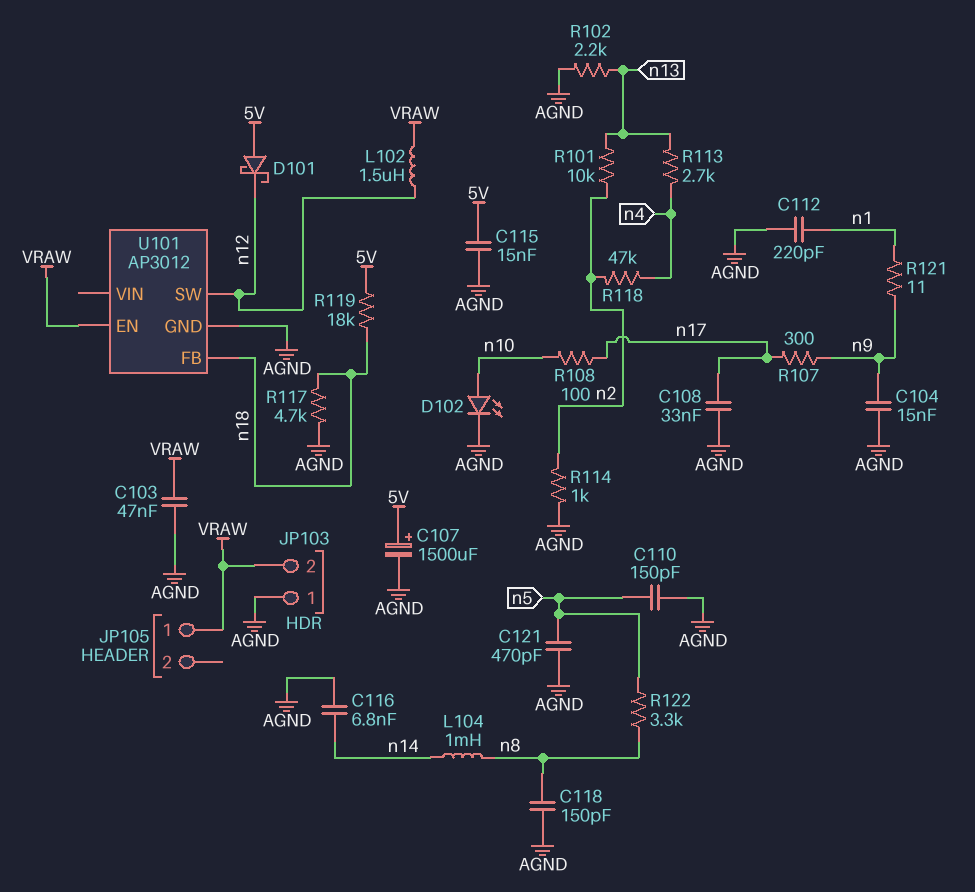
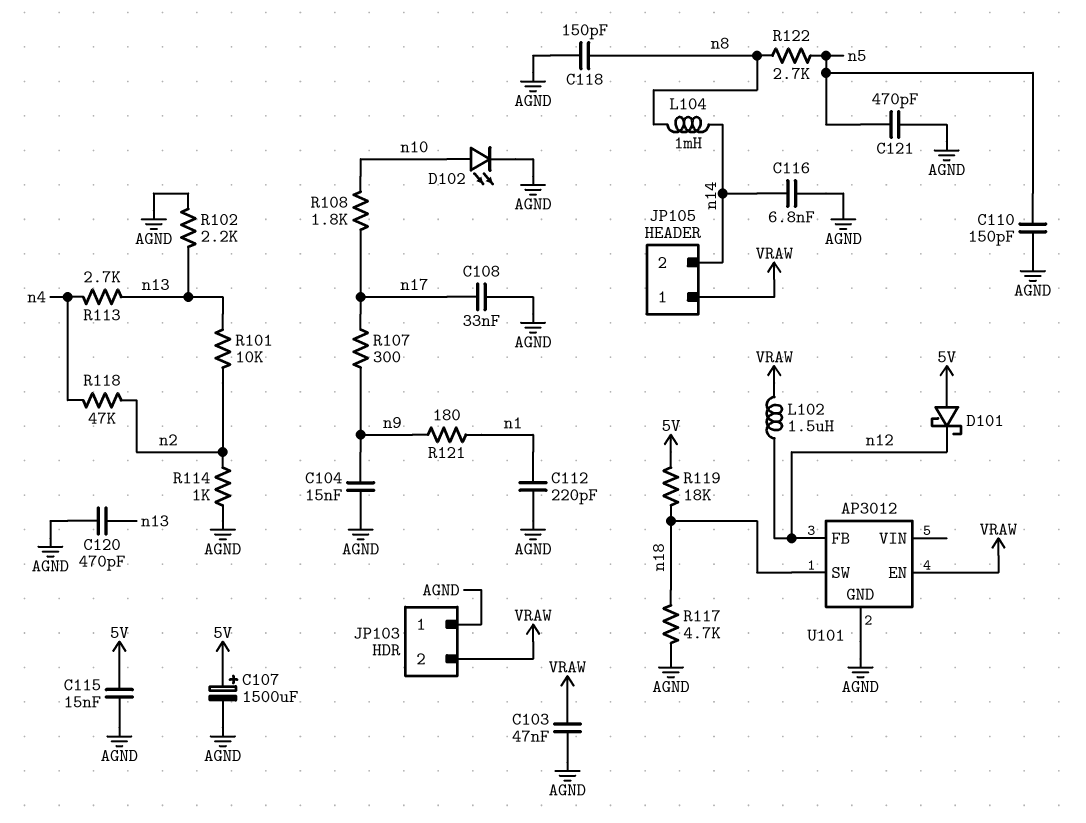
C120: none -> 470pF (AGND, n13)
JP105 pin 2: none -> n14
R108: 100 (n10, n17) -> 1.8k (n10, n17)
R121: 11 (n1, n9) -> 180 (n1, n9)
R122: 3.3k (n5, n8) -> 2.7k (n5, n8)
U101 pin FB: n18 -> n12
U101 pin SW: n12 -> n18

